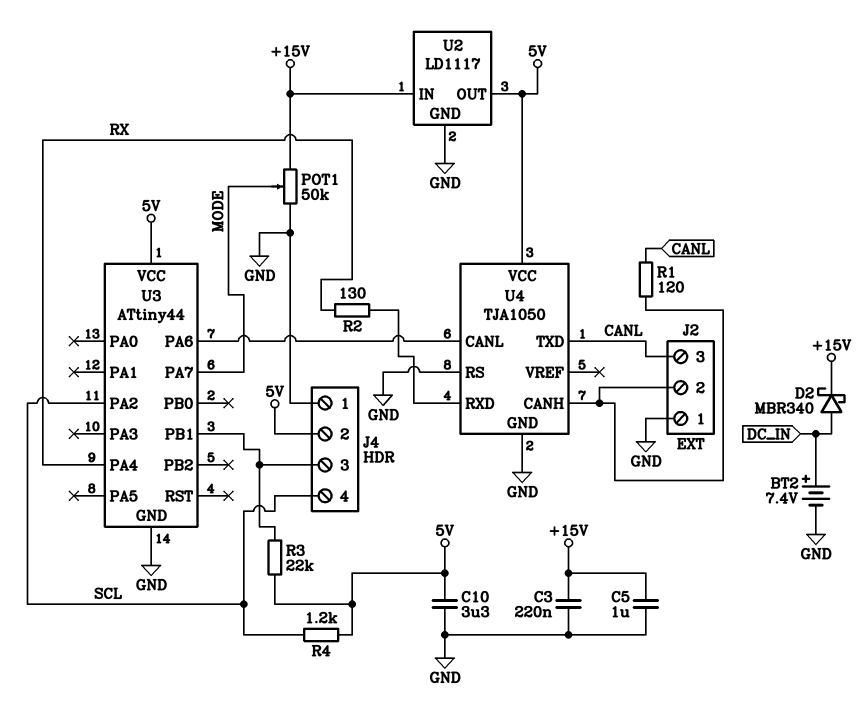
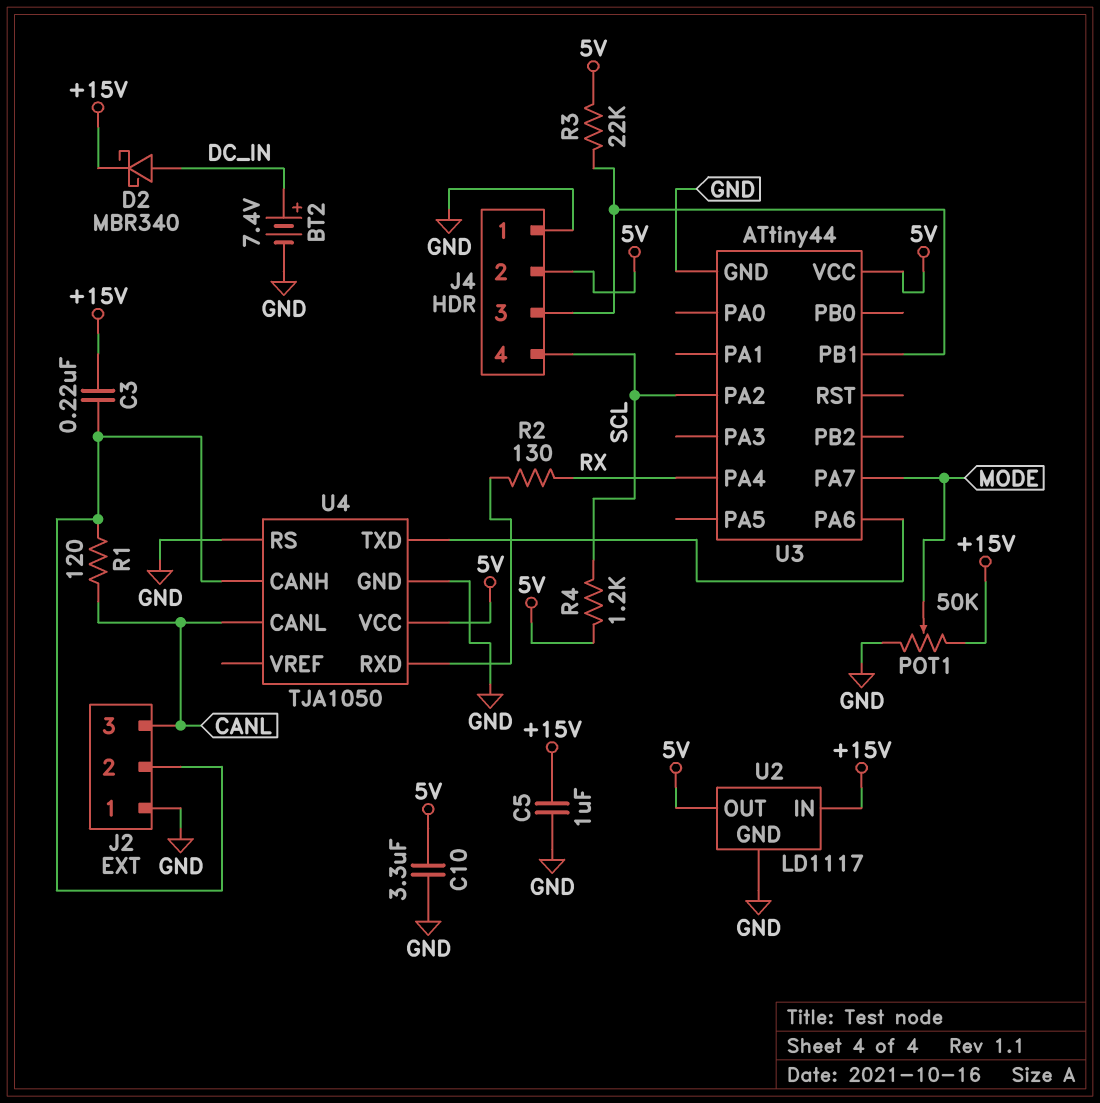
C3: 220nF (+15V, GND) -> 220nF (+15V, J2/2)
U4 pin CANL: U3/PA6 -> CANL
U4 pin TXD: CANL -> U3/PA6

